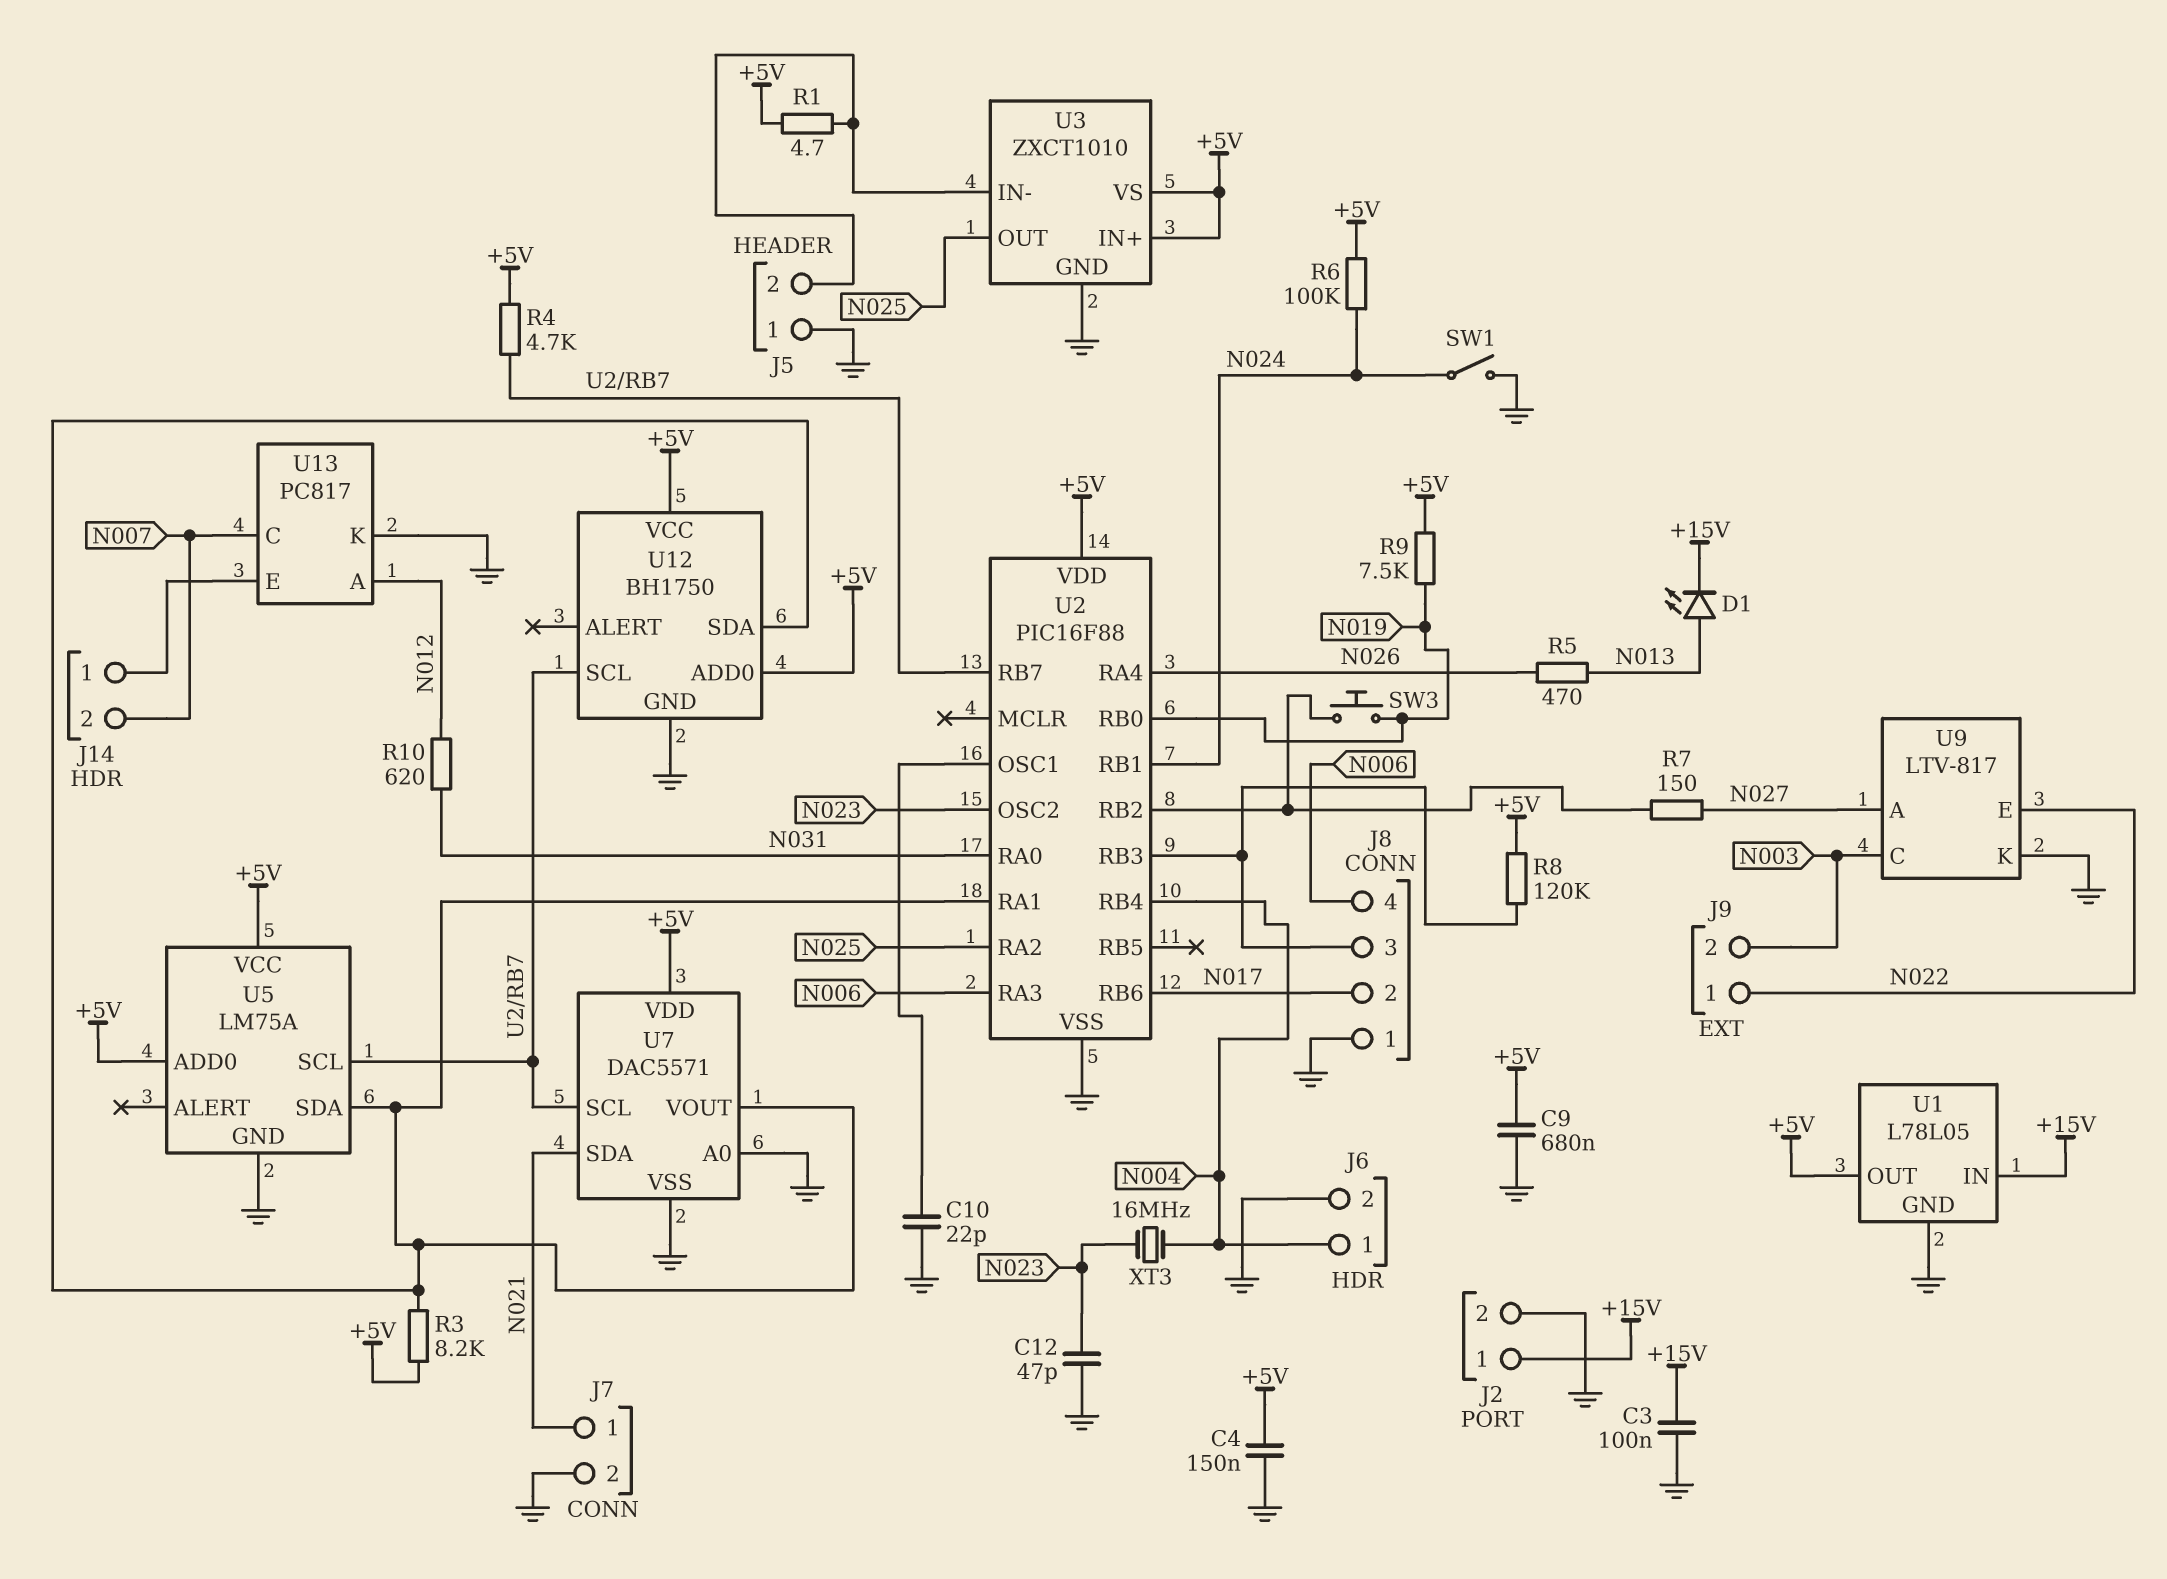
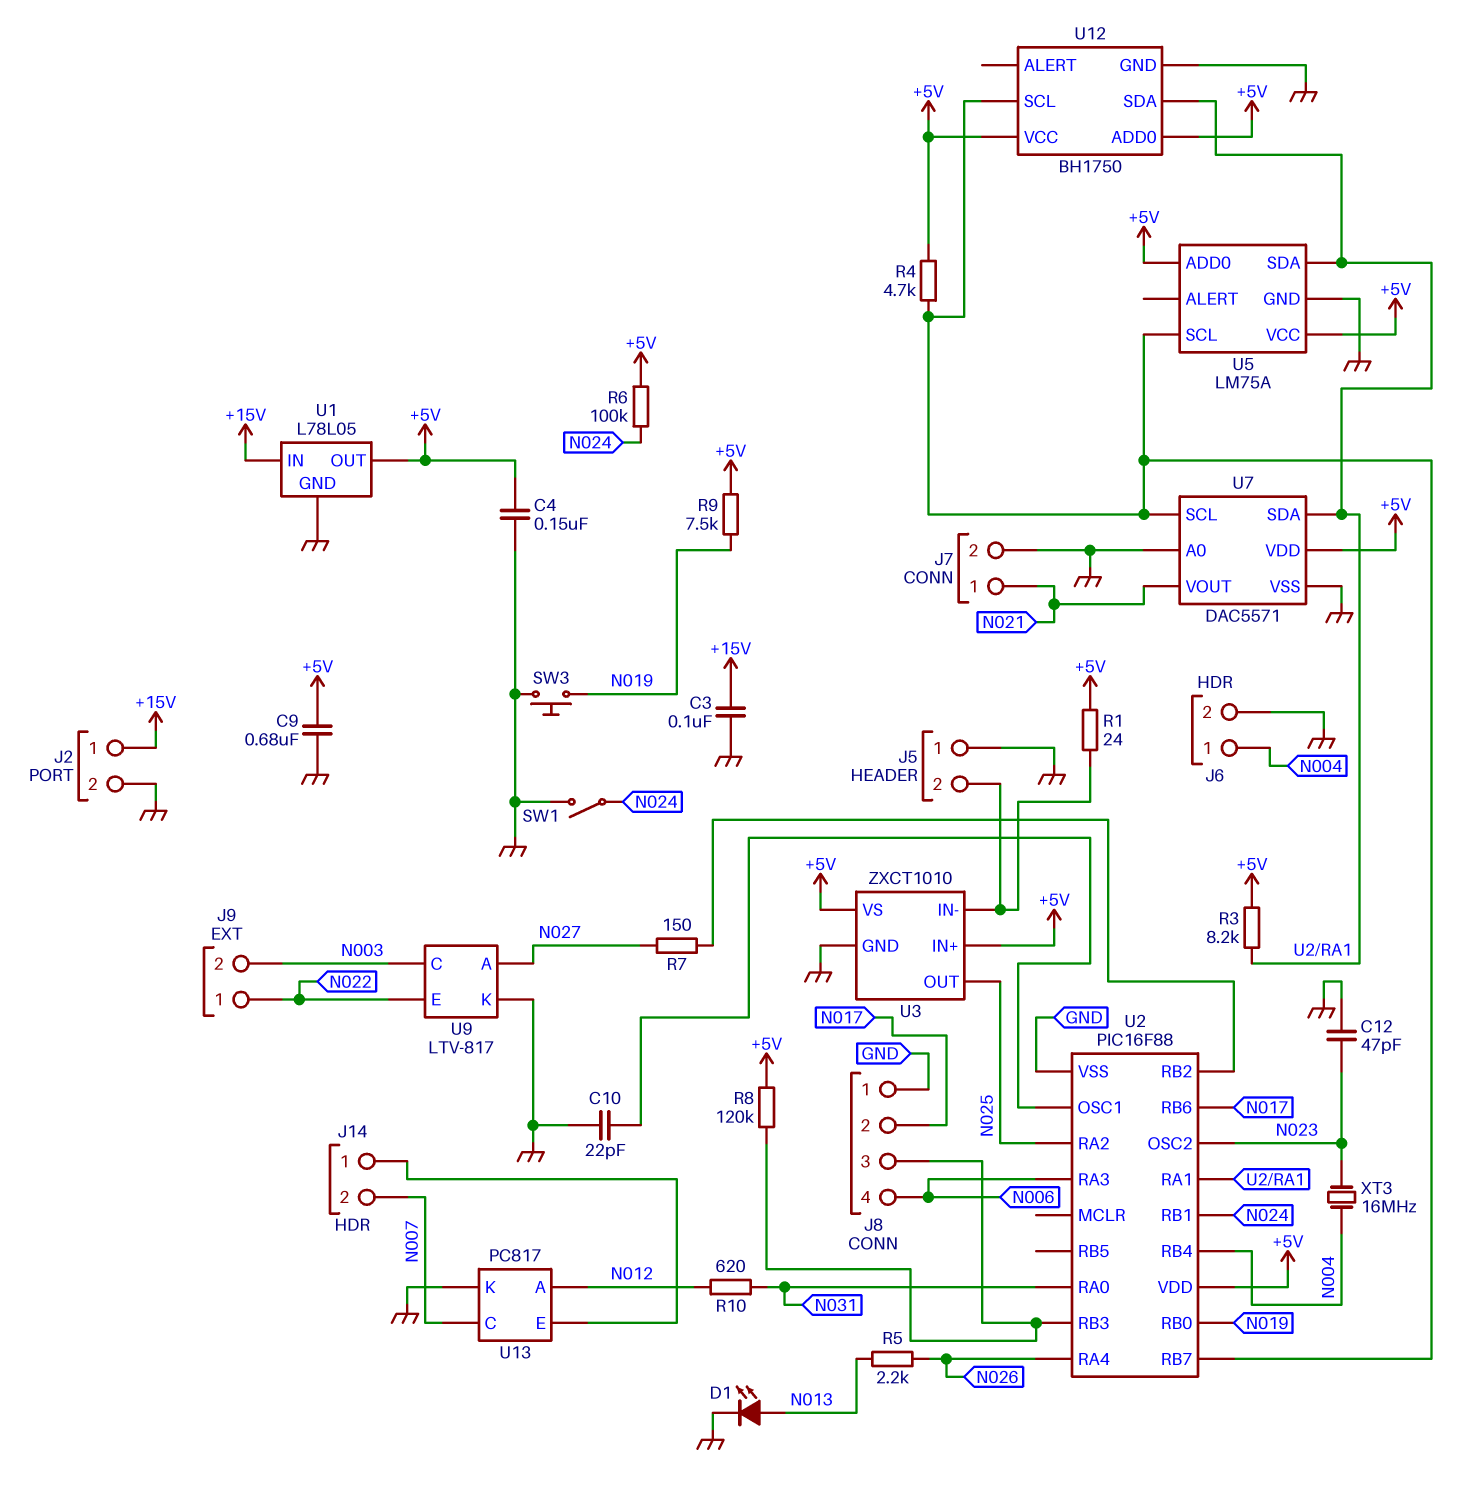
D1: LED (A N013, K +15V) -> LED (A N013, K GND)
R1: 4.7 (+5V, J5/2) -> 24 (+5V, J5/2)
R5: 470 (N013, N026) -> 2.2k (N013, N026)
SW3: button (N019, U2/RB2) -> button (GND, N019)
U7 pin SDA: N021 -> U2/RA1
U7 pin VOUT: U2/RA1 -> N021

